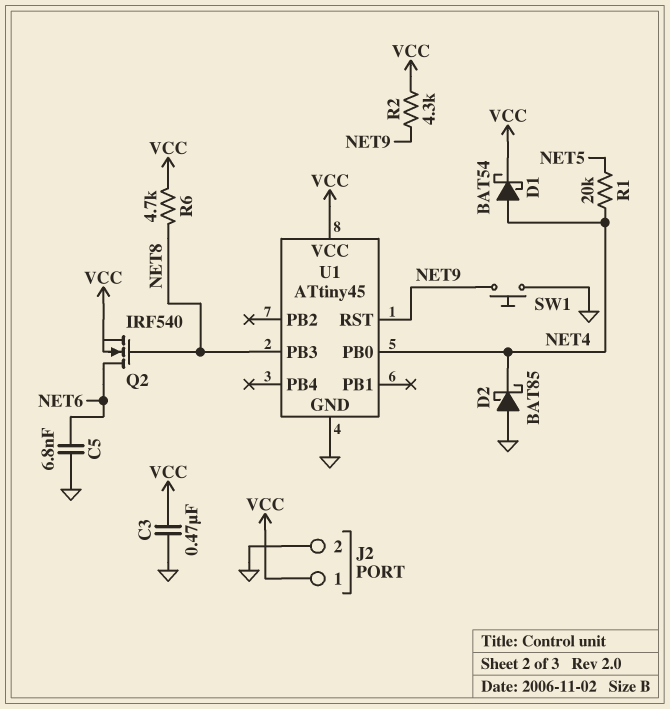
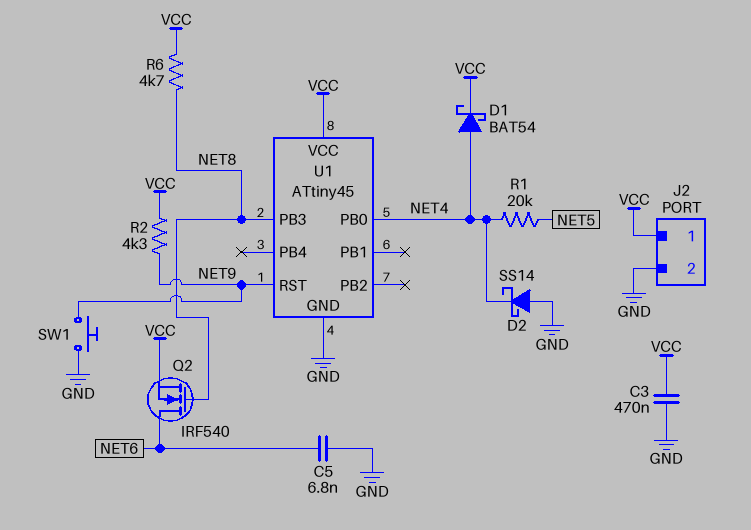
D2: schottky BAT85 (A GND, K NET4) -> schottky SS14 (A GND, K NET4)

